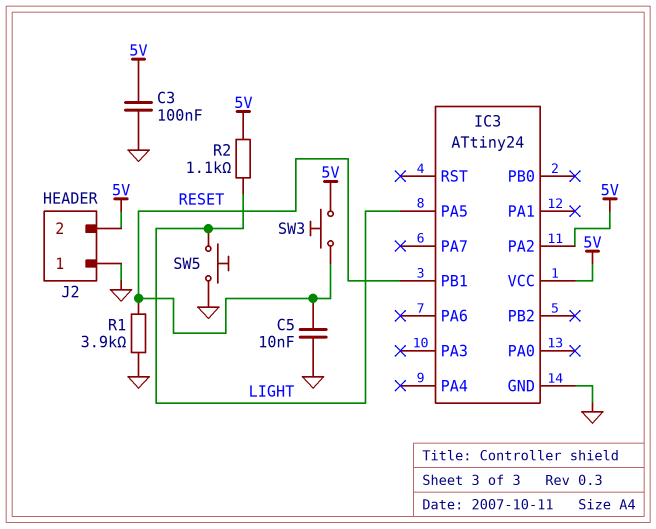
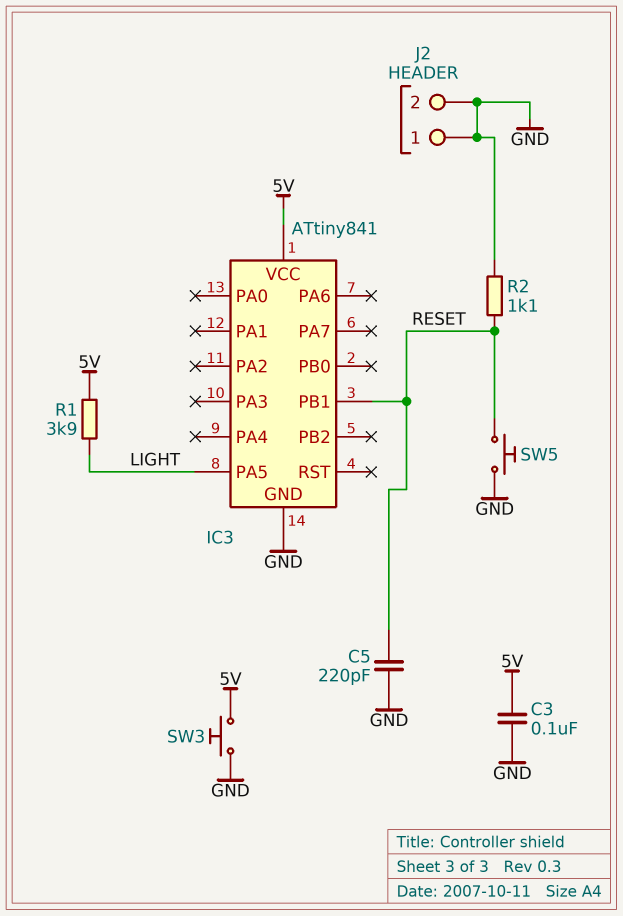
C5: 10nF (GND, RESET) -> 220pF (GND, RESET)
IC3: ATtiny24 -> ATtiny841
IC3 pin PA2: 5V -> none
J2 pin 2: 5V -> GND
R1: 3.9k (GND, RESET) -> 3.9k (5V, LIGHT)
R2: 1.1k (5V, LIGHT) -> 1.1k (GND, RESET)
SW3: button (5V, RESET) -> button (5V, GND)
SW5: button (GND, LIGHT) -> button (GND, RESET)

